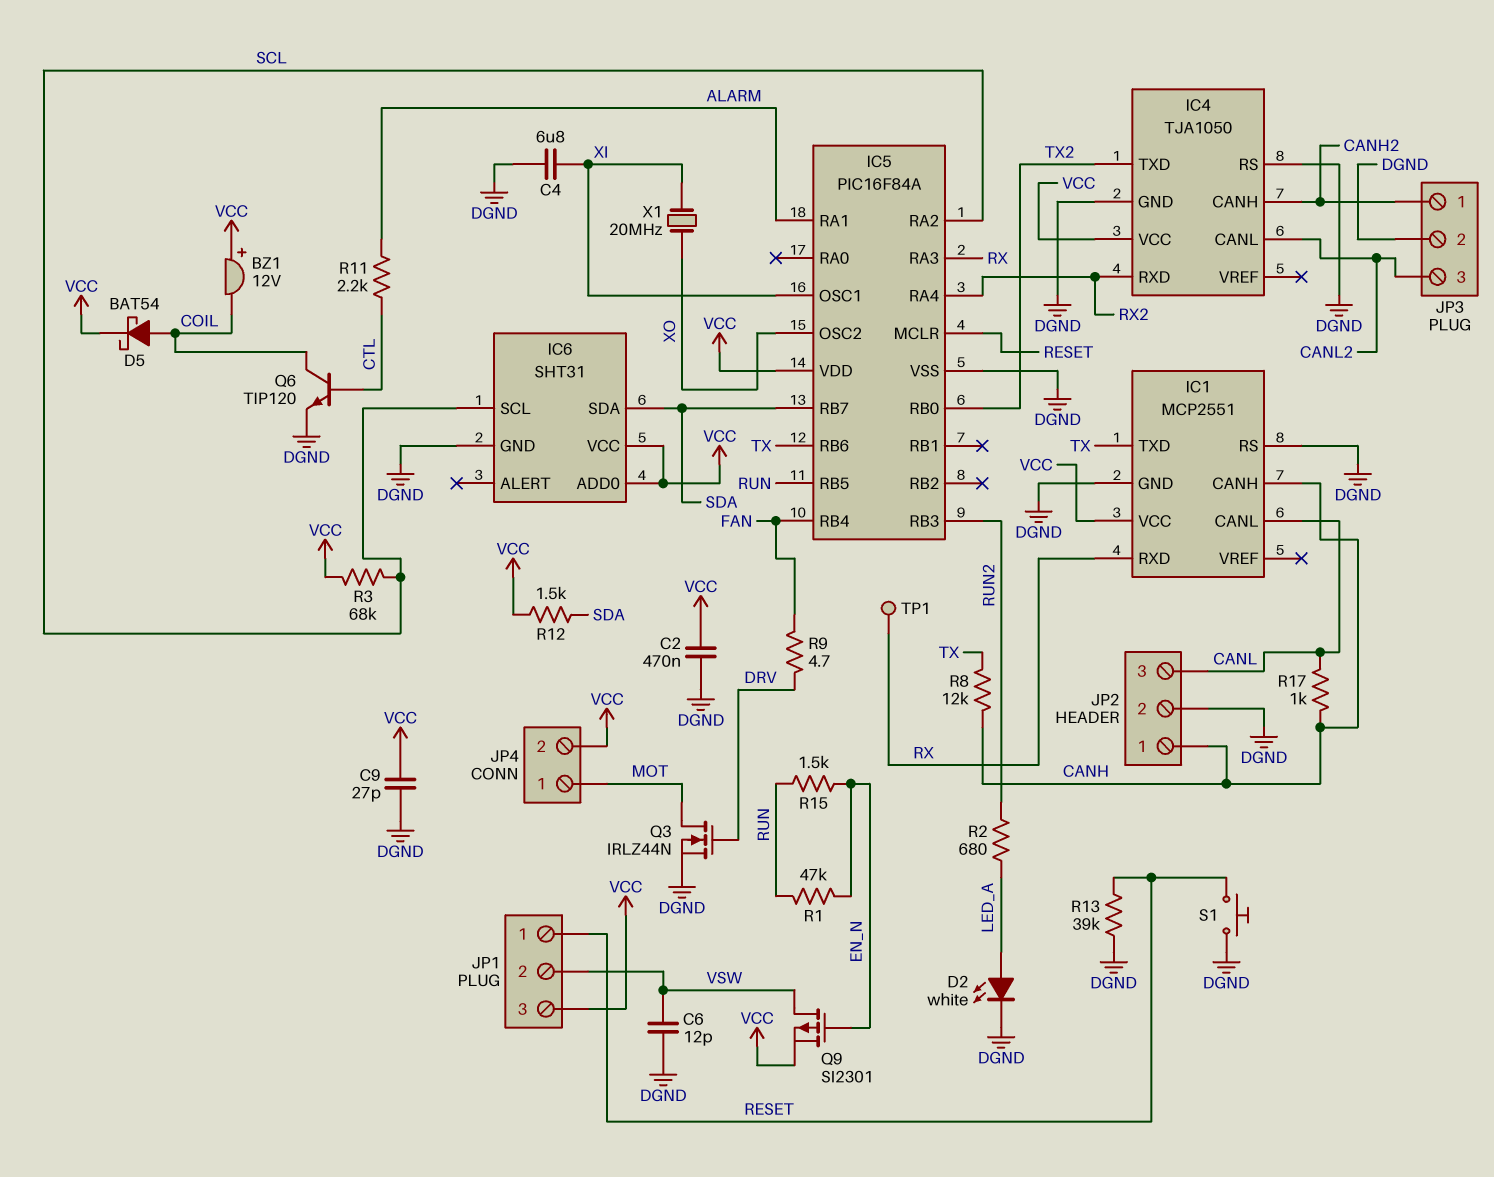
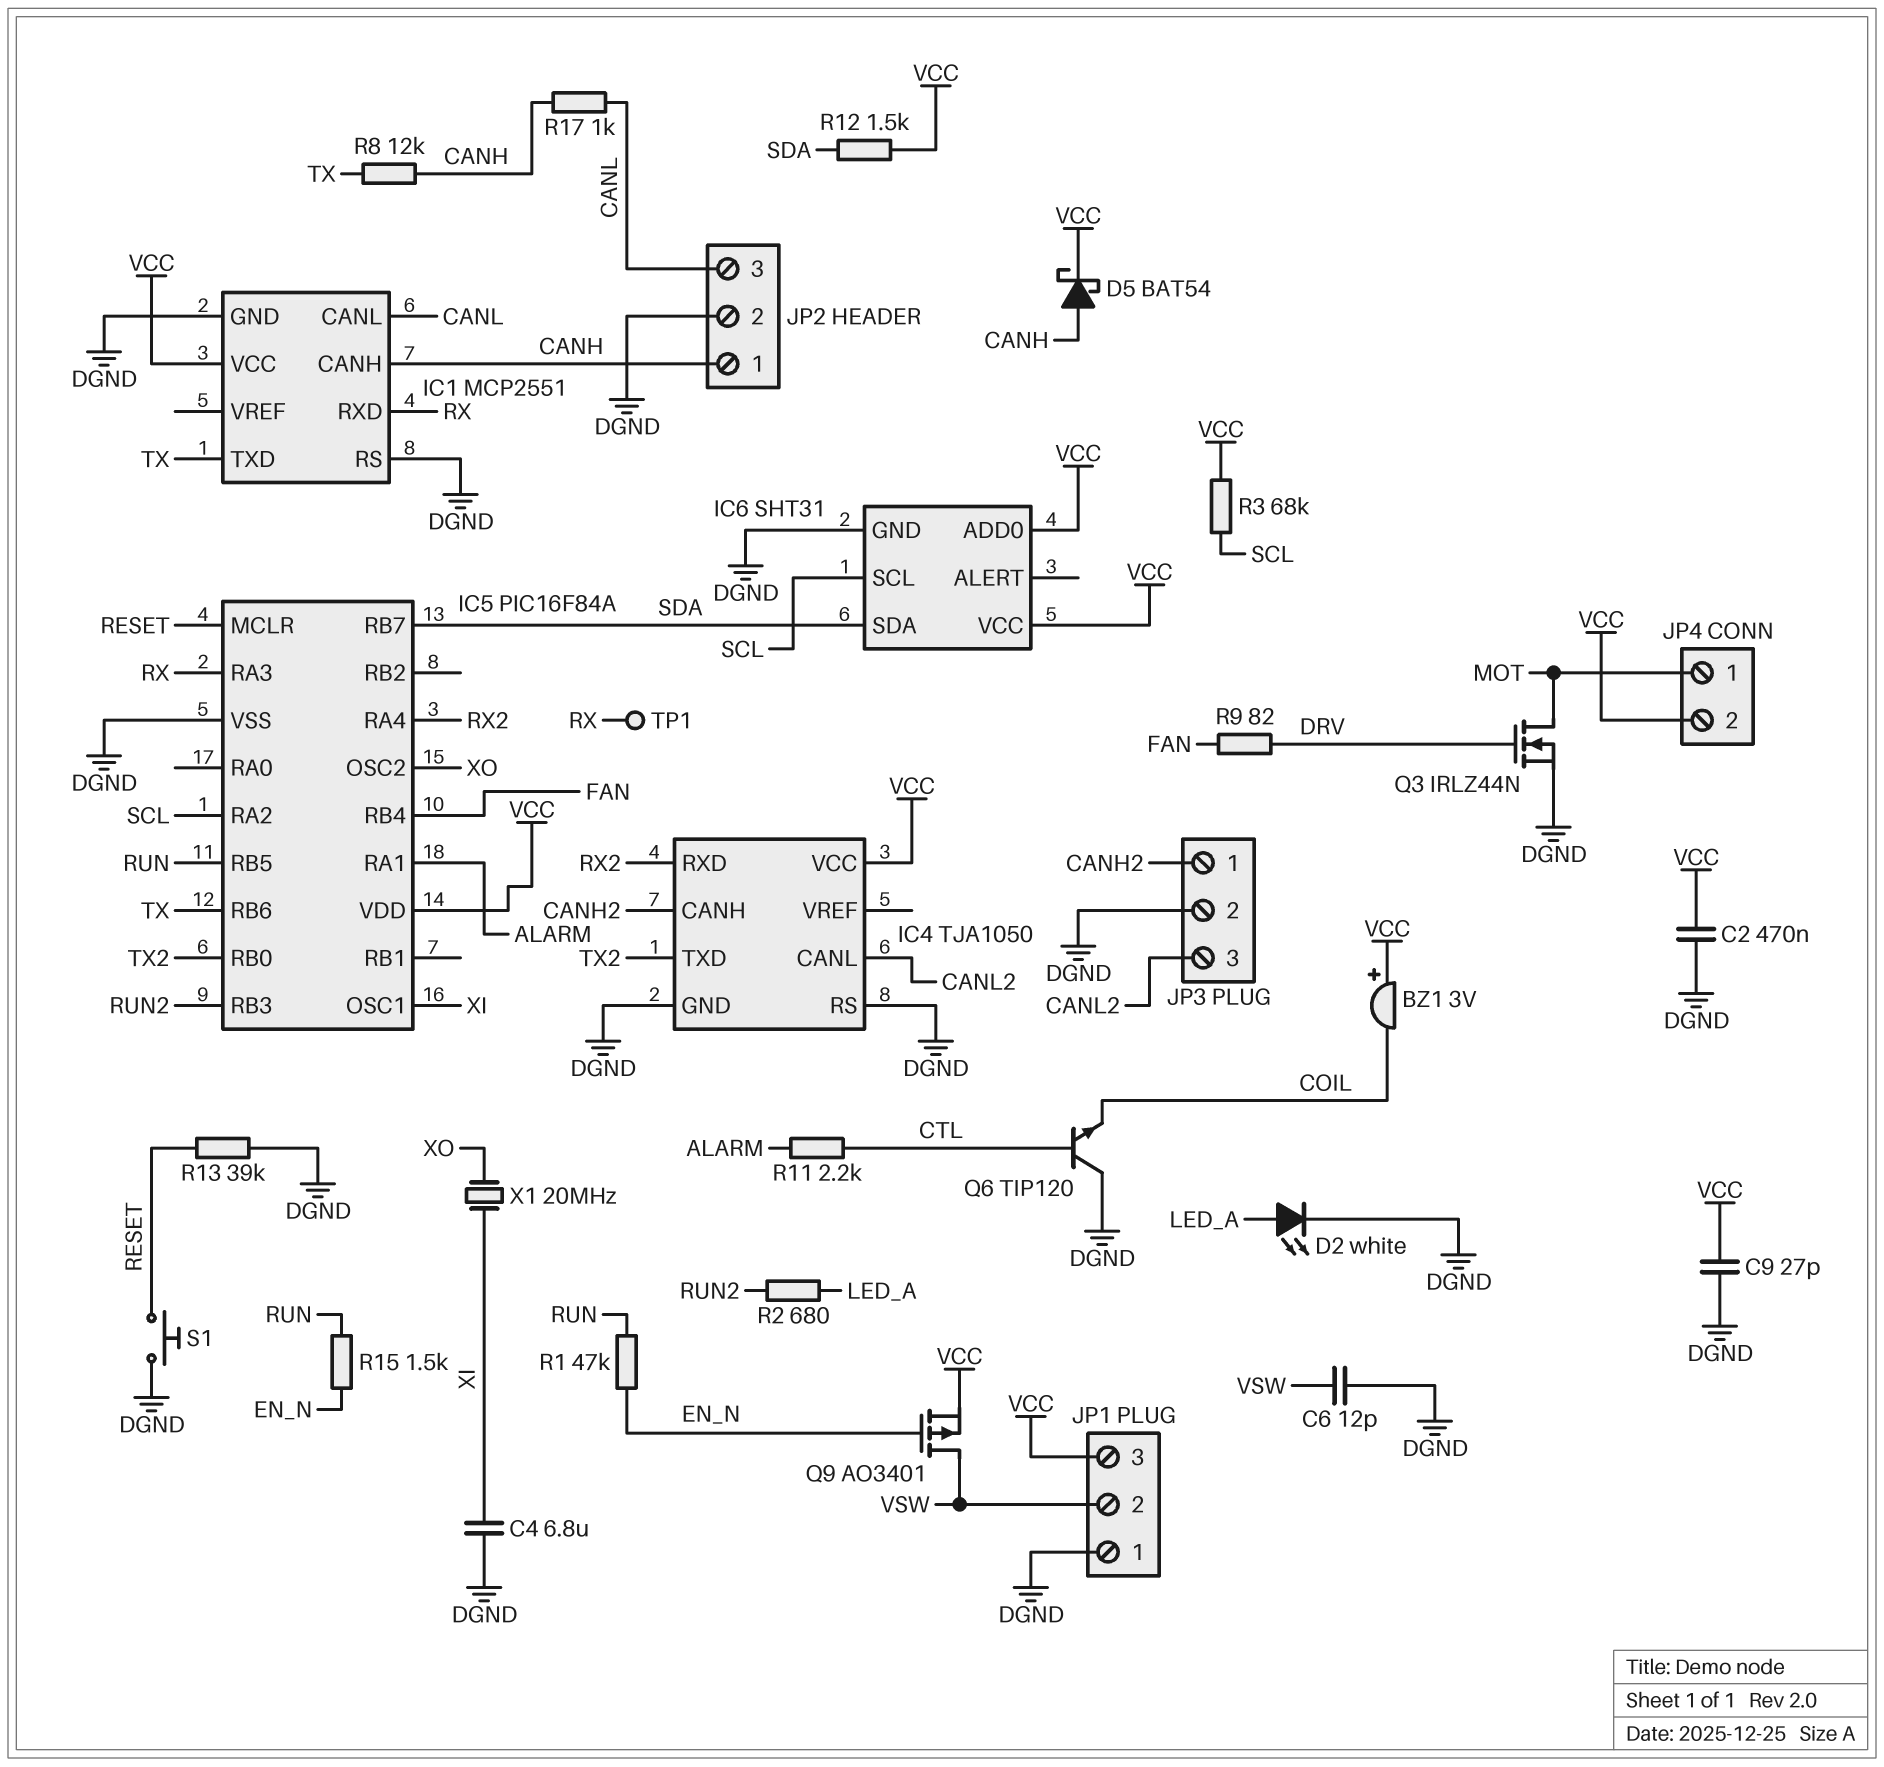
BZ1: buzzer 12V (plus VCC, minus COIL) -> buzzer 3V (plus VCC, minus COIL)
D5: schottky BAT54 (A COIL, K VCC) -> schottky BAT54 (A CANH, K VCC)
JP1 pin 1: RESET -> DGND
Q6: NPN TIP120 (B CTL, C COIL, E DGND) -> NPN TIP120 (B CTL, C DGND, E COIL)
Q9: PMOS SI2301 (G EN_N, D VSW, S VCC) -> PMOS AO3401 (G EN_N, D VSW, S VCC)
R9: 4.7 (DRV, FAN) -> 82 (DRV, FAN)

